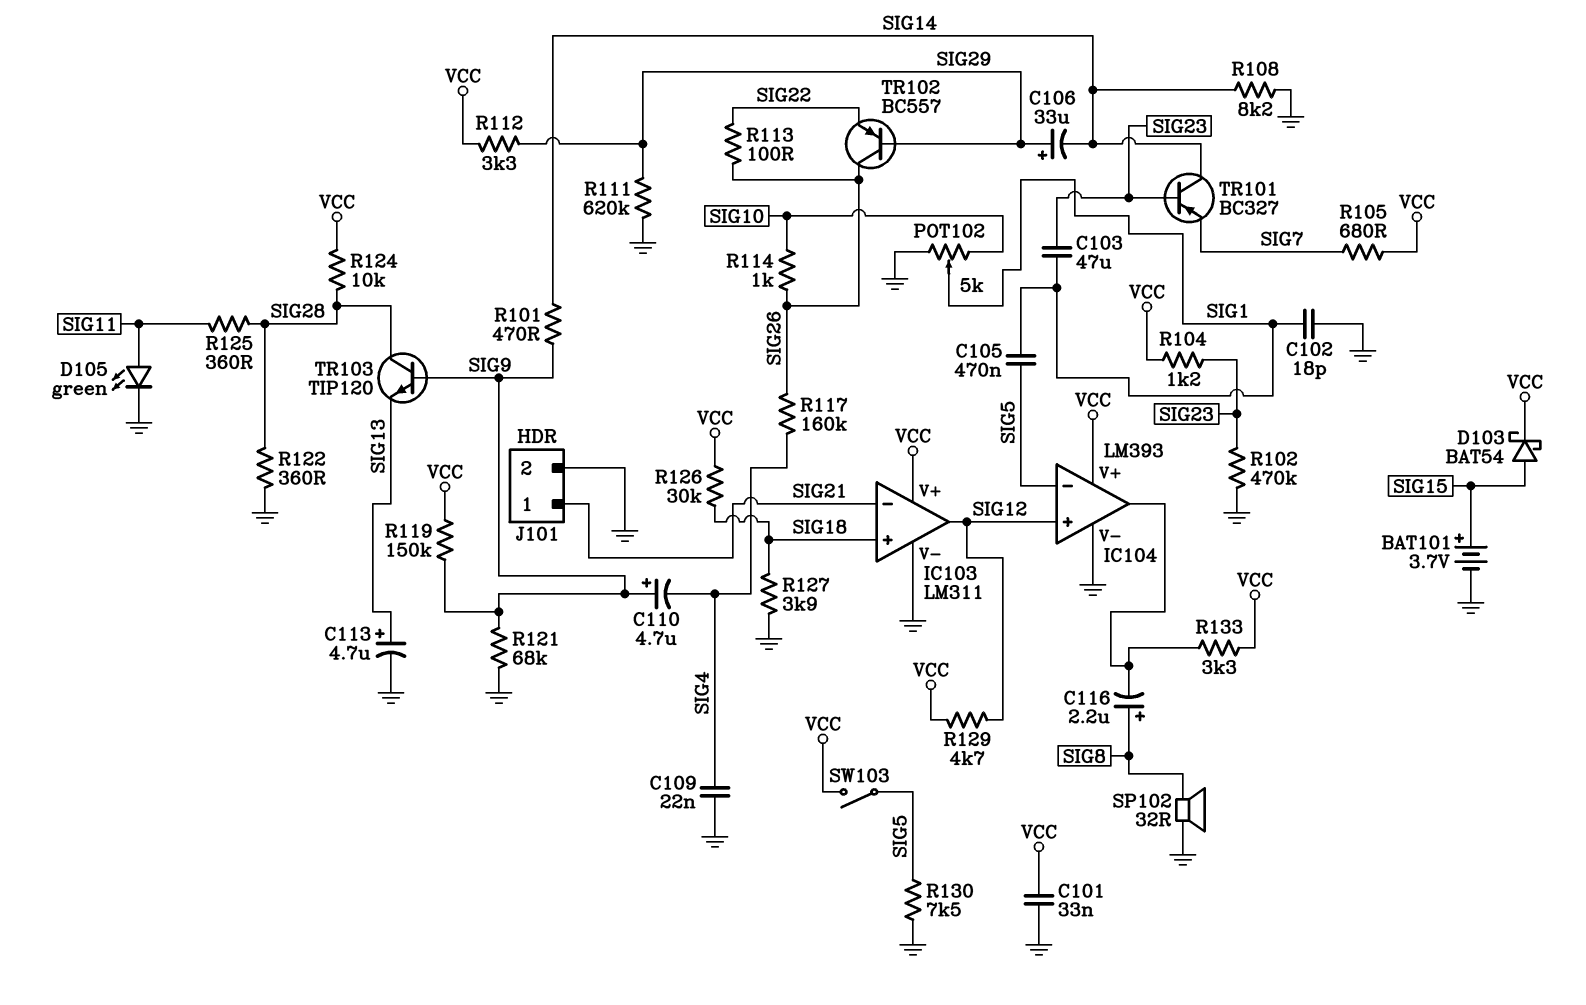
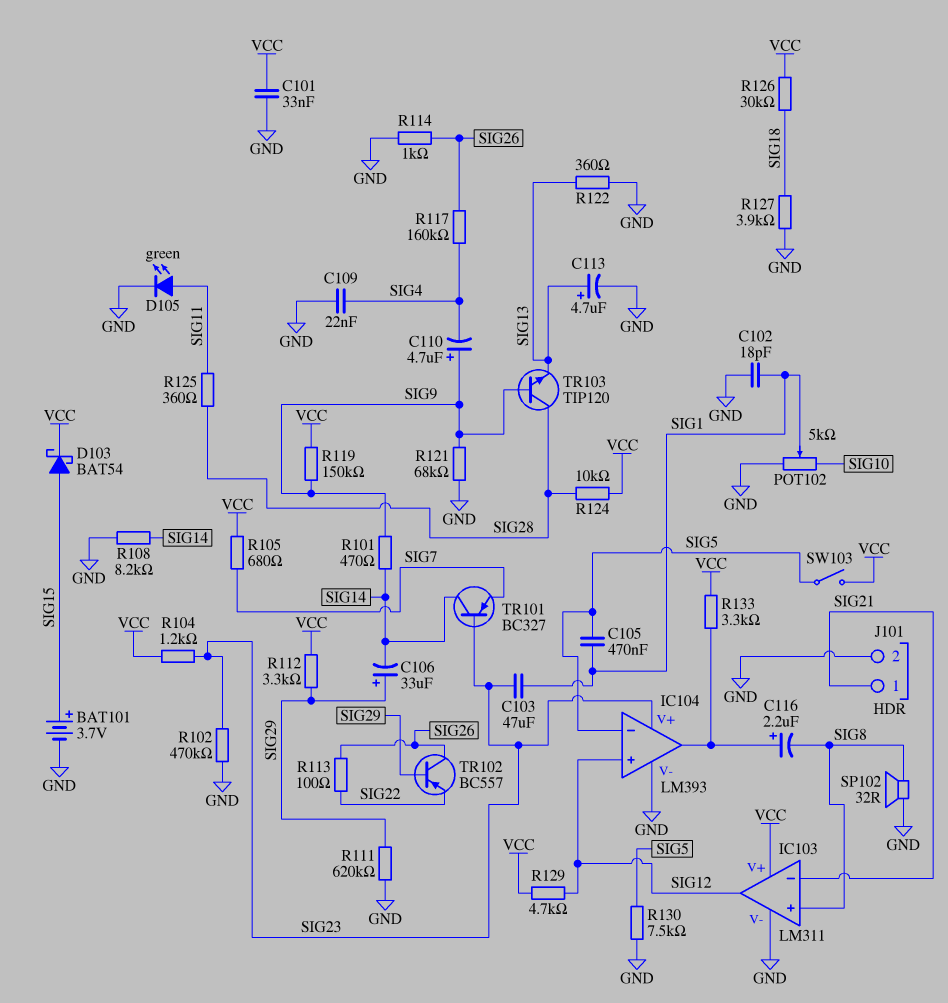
C116: 2.2uF (plus SIG8, minus IC104/out) -> 2.2uF (plus IC104/out, minus SIG8)
IC103 pin in+: SIG18 -> SIG8
IC104 pin V+: VCC -> SIG23
R114: 1k (SIG10, SIG26) -> 1k (GND, SIG26)
R122: 360 (GND, SIG28) -> 360 (GND, SIG13)

